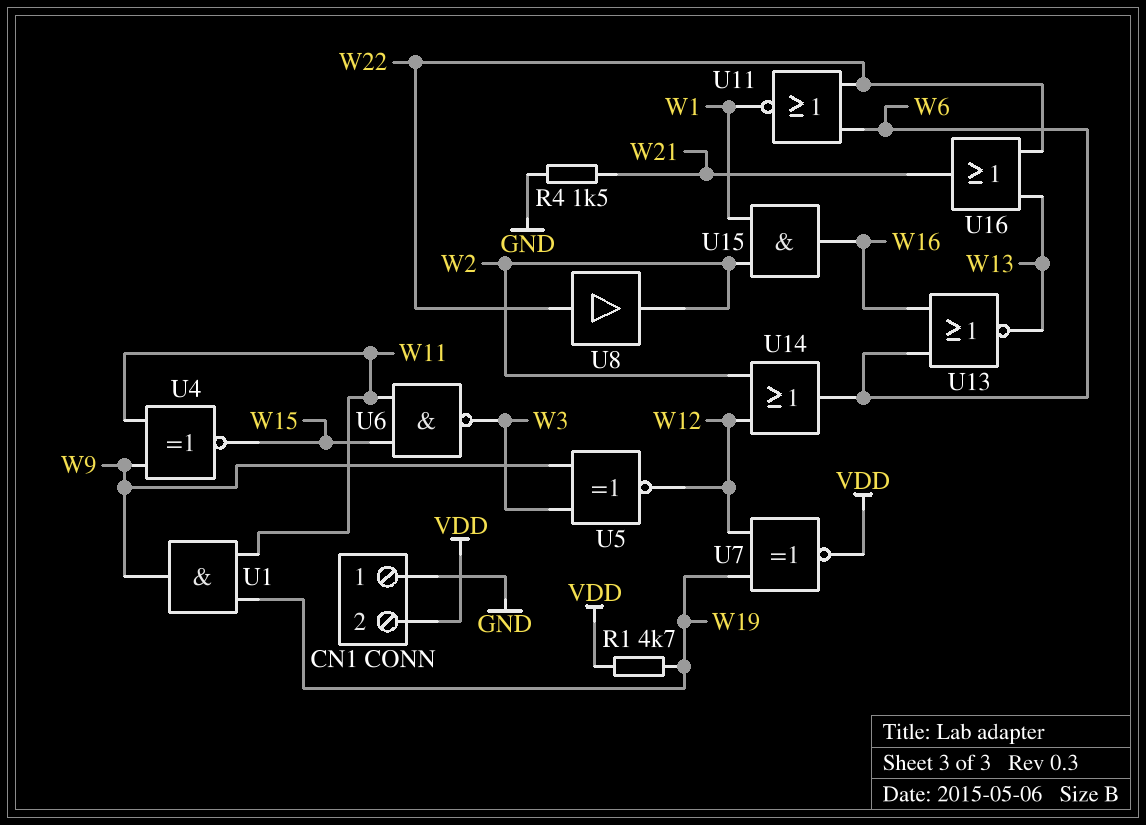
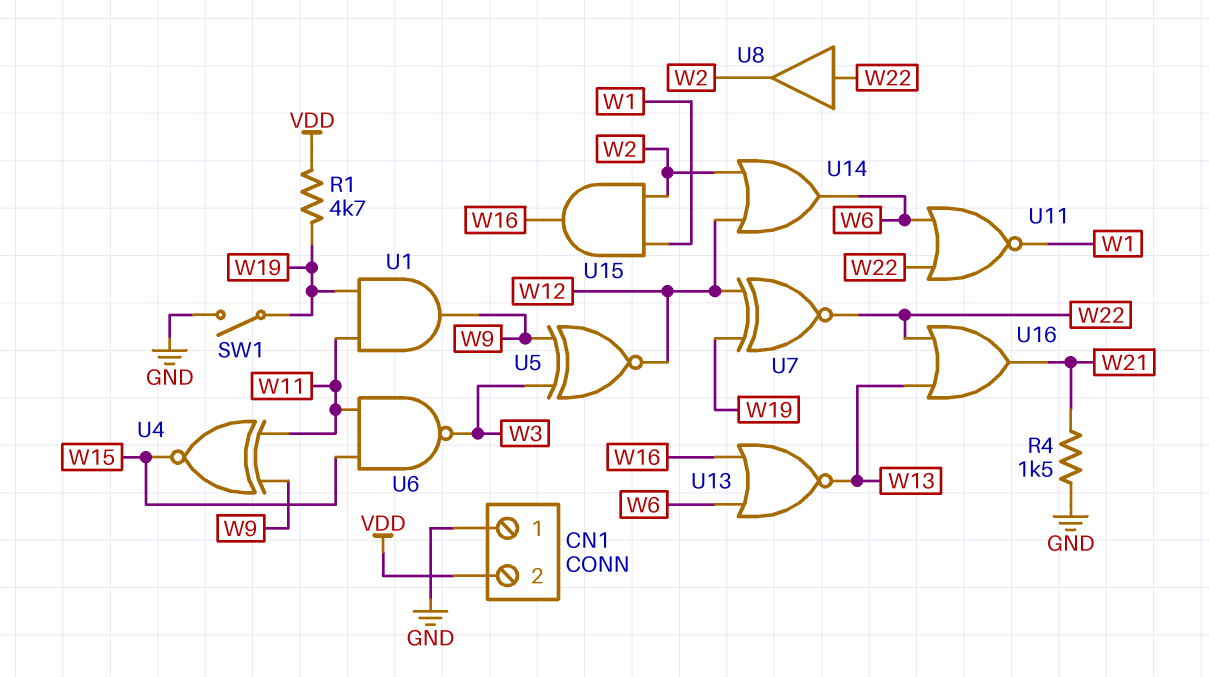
SW1: none -> switch (GND, W19)
U7: XNOR (in W12, in W19, out VDD) -> XNOR (in W12, in W19, out W22)

